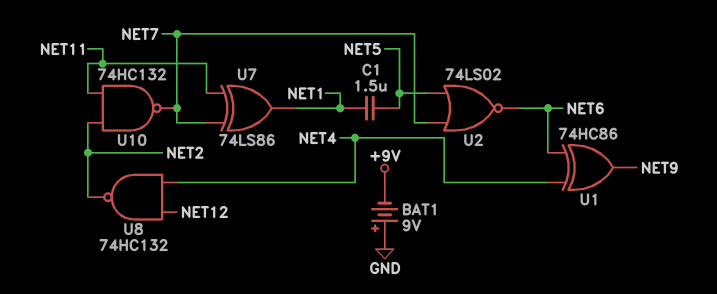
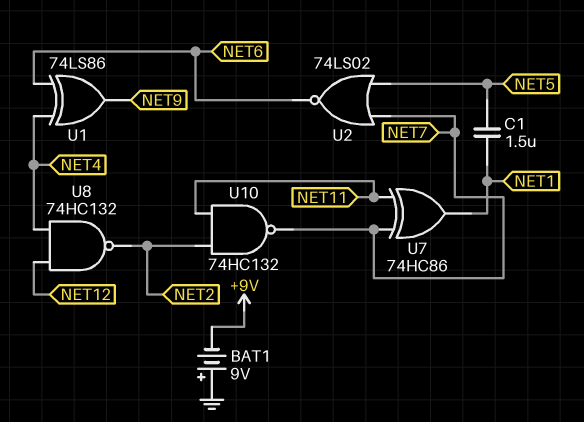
U1: XOR 74HC86 (in NET4, in NET6, out NET9) -> XOR 74LS86 (in NET4, in NET6, out NET9)
U7: XOR 74LS86 (in NET7, in NET11, out NET1) -> XOR 74HC86 (in NET7, in NET11, out NET1)

